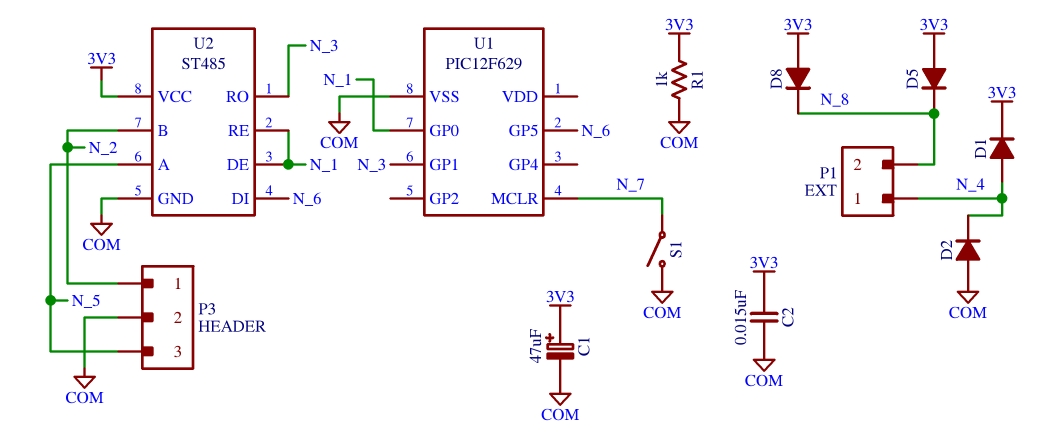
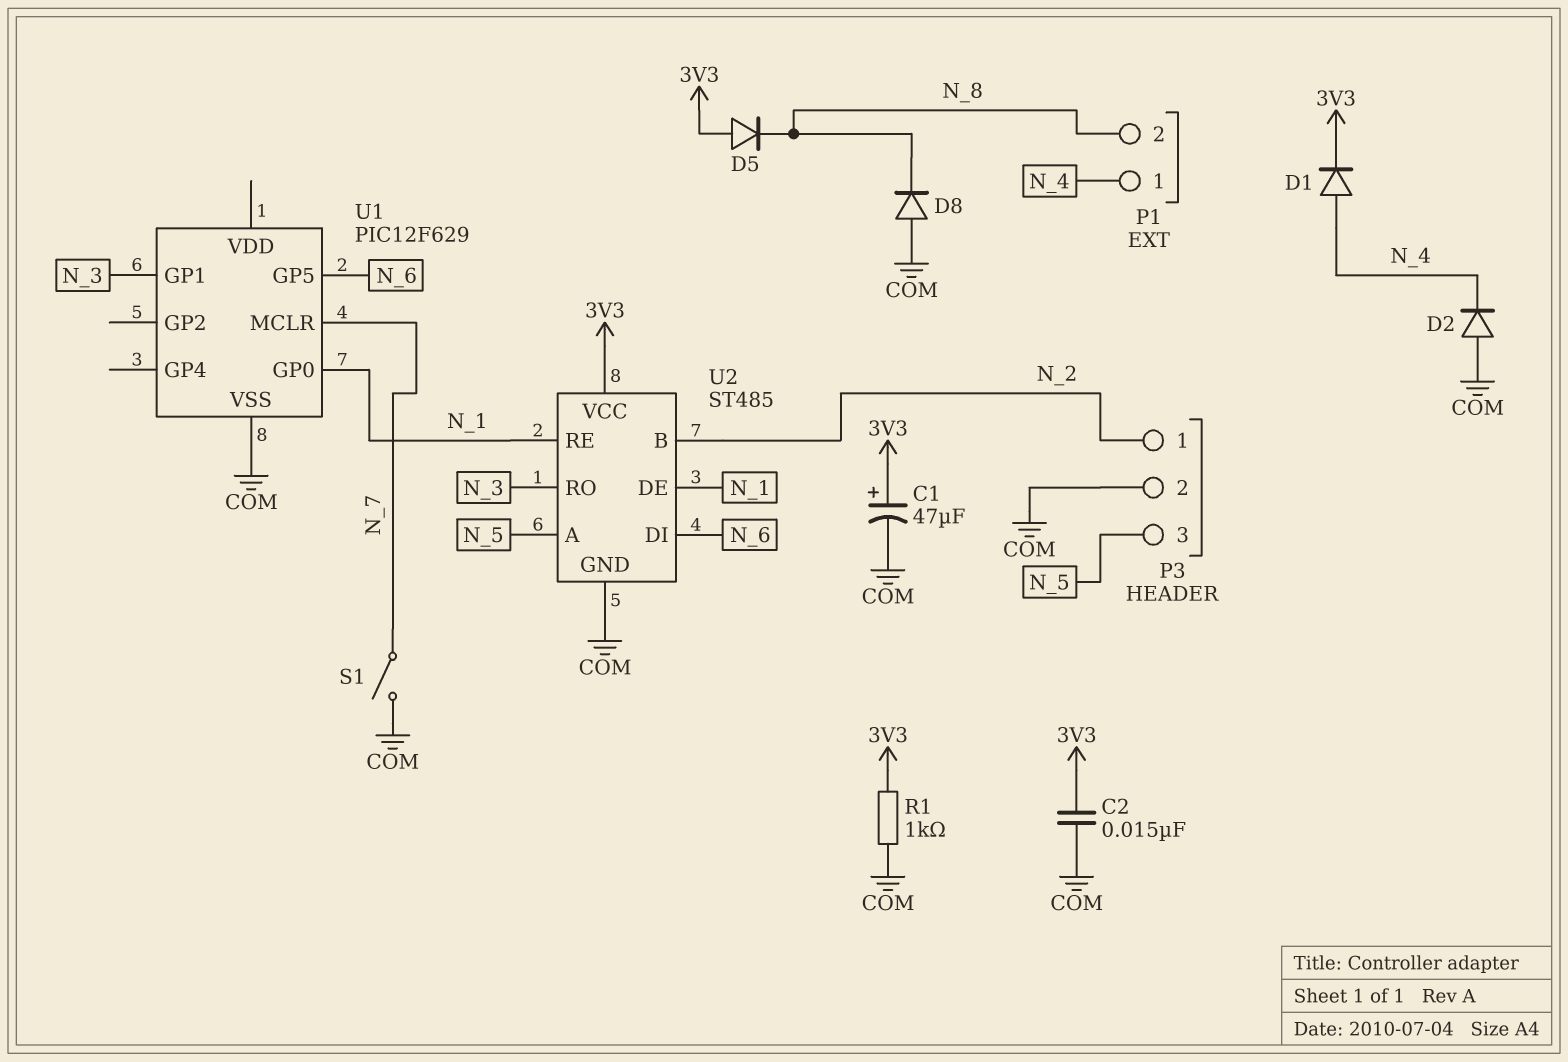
D8: diode (A 3V3, K N_8) -> diode (A COM, K N_8)

